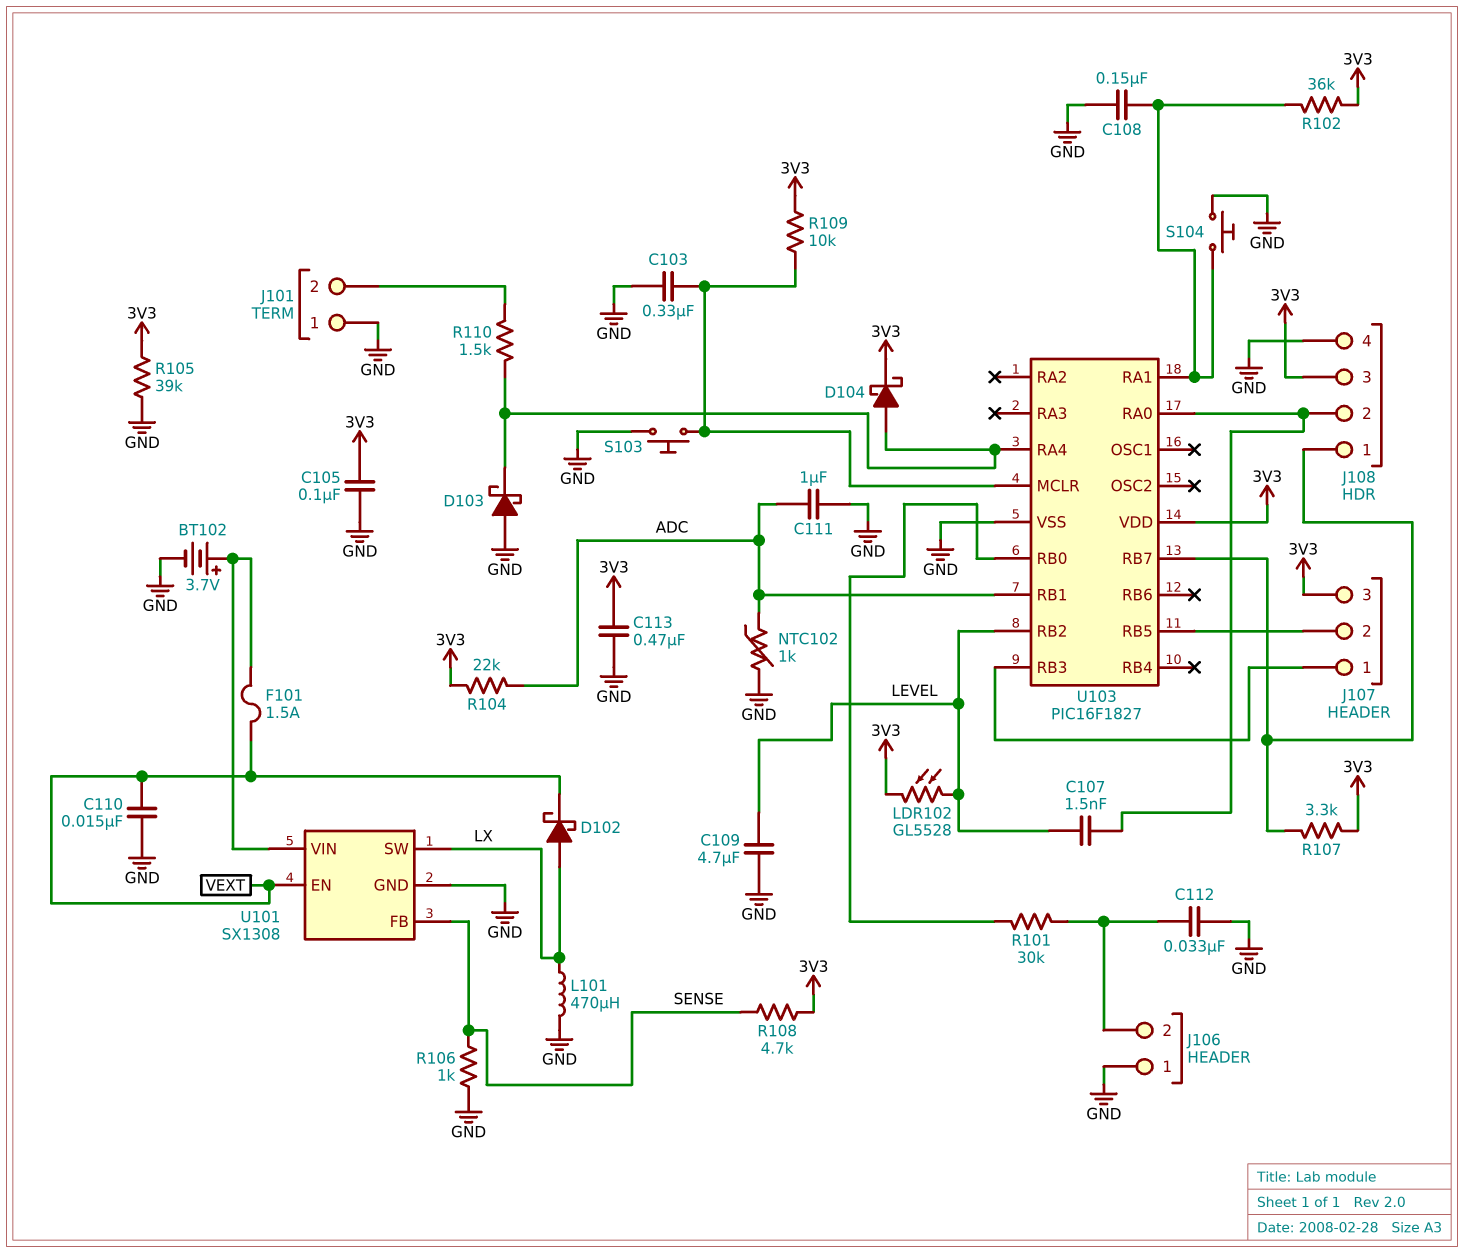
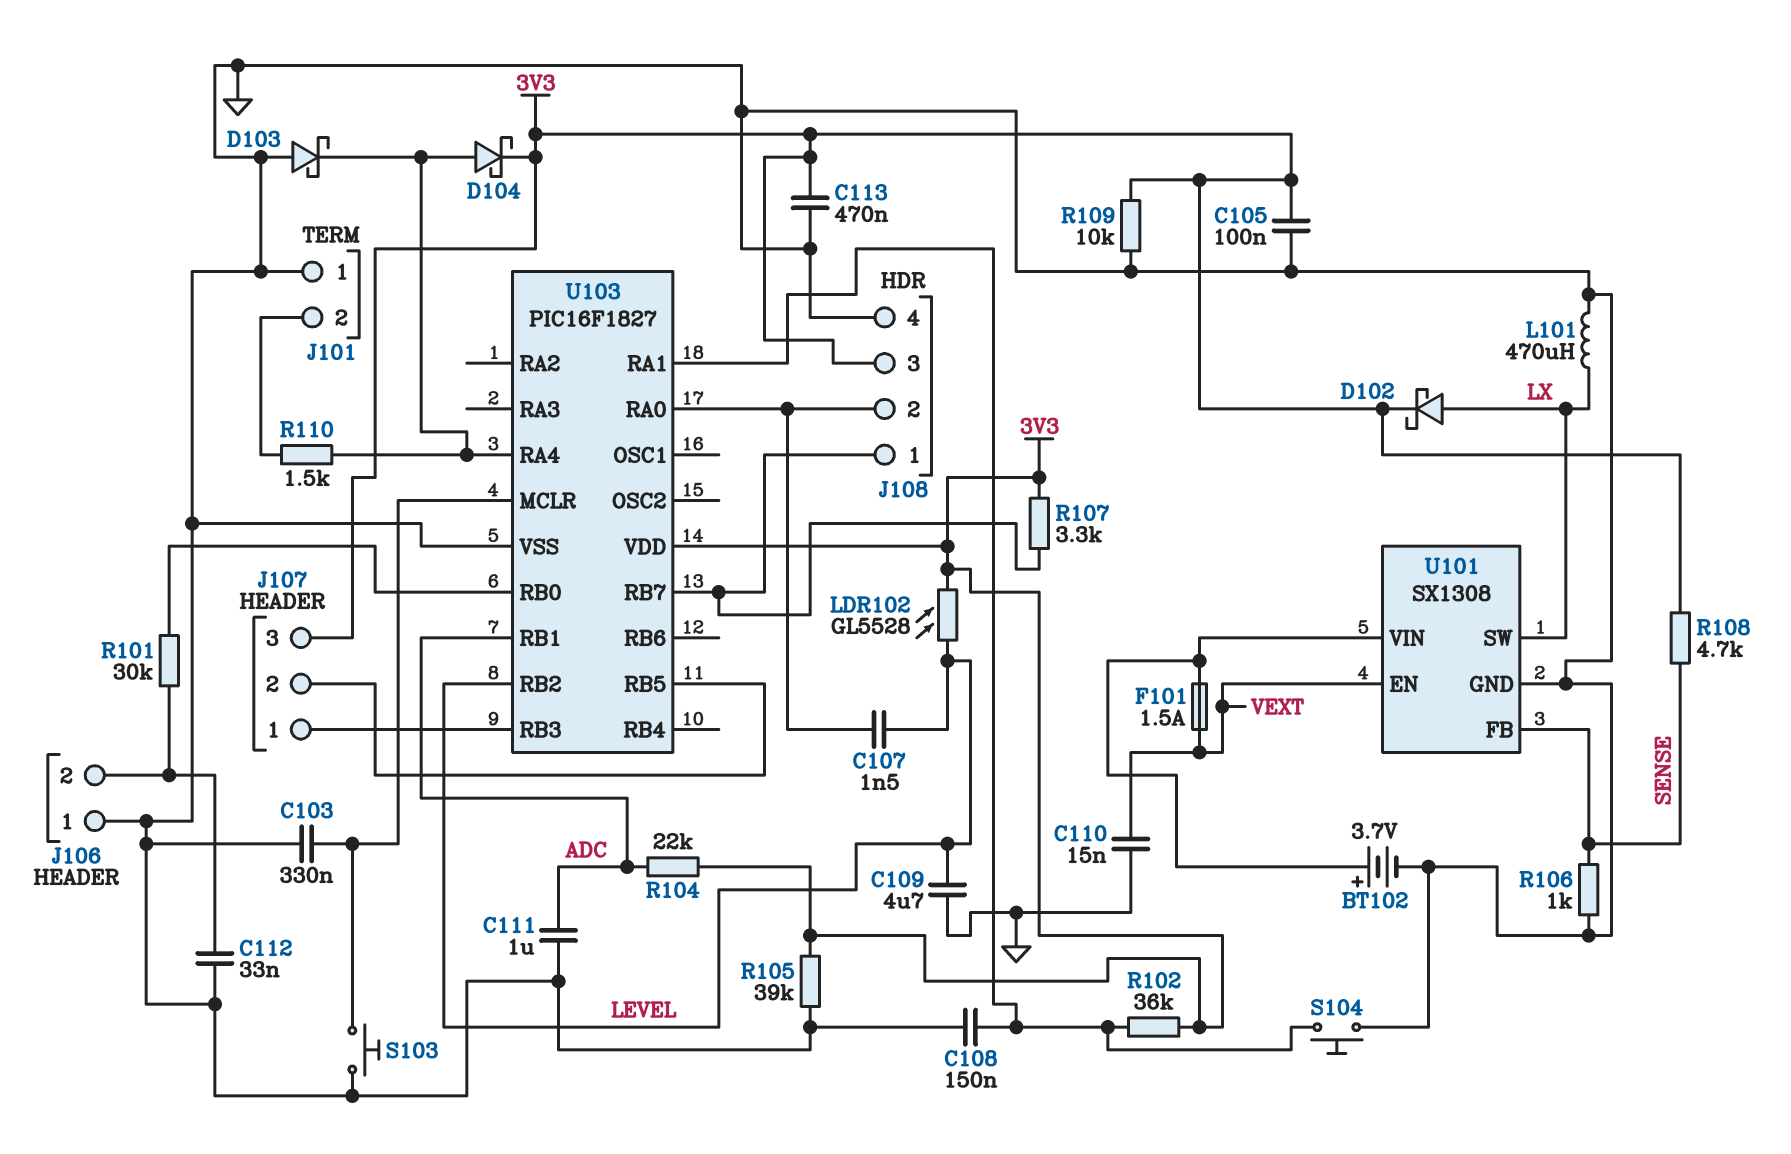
D102: schottky (A LX, K VEXT) -> schottky (A LX, K 3V3)
NTC102: 1k (ADC, GND) -> none
R109: 10k (3V3, U103/MCLR) -> 10k (3V3, GND)

